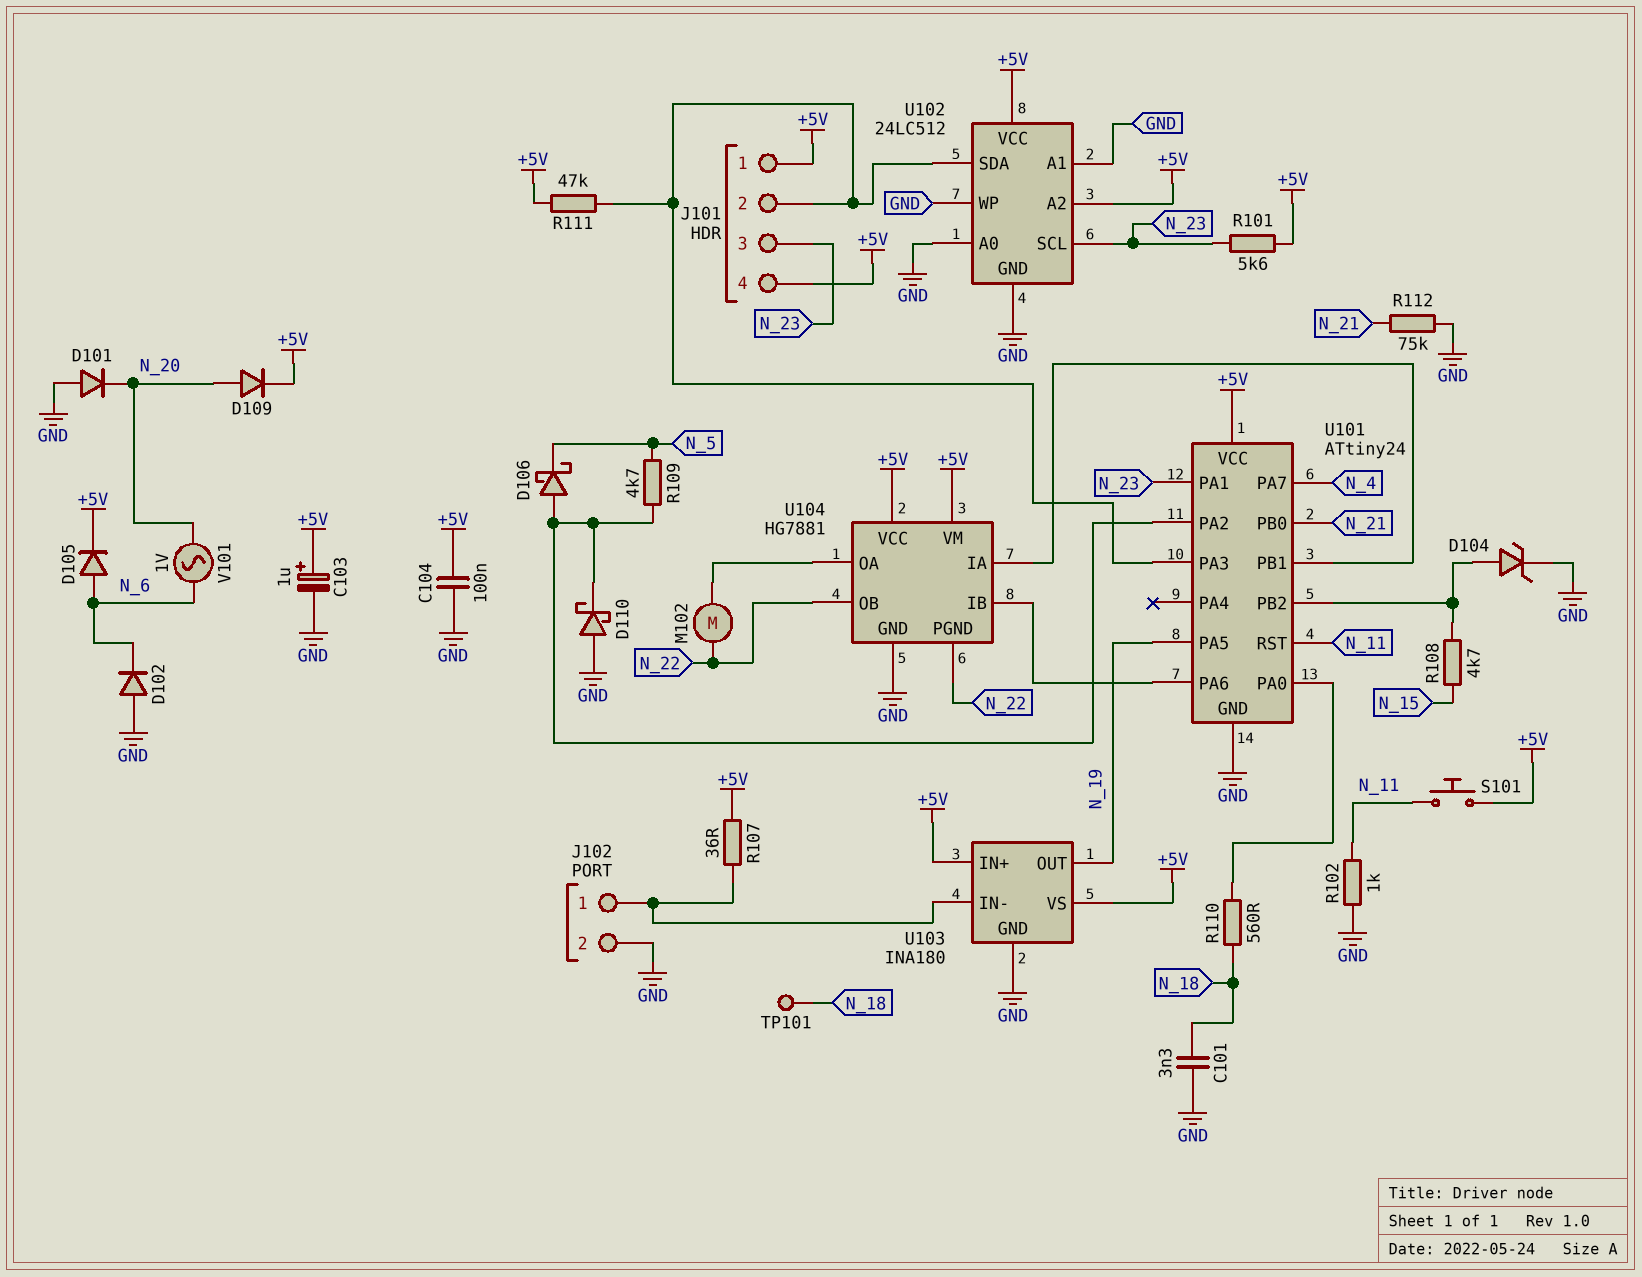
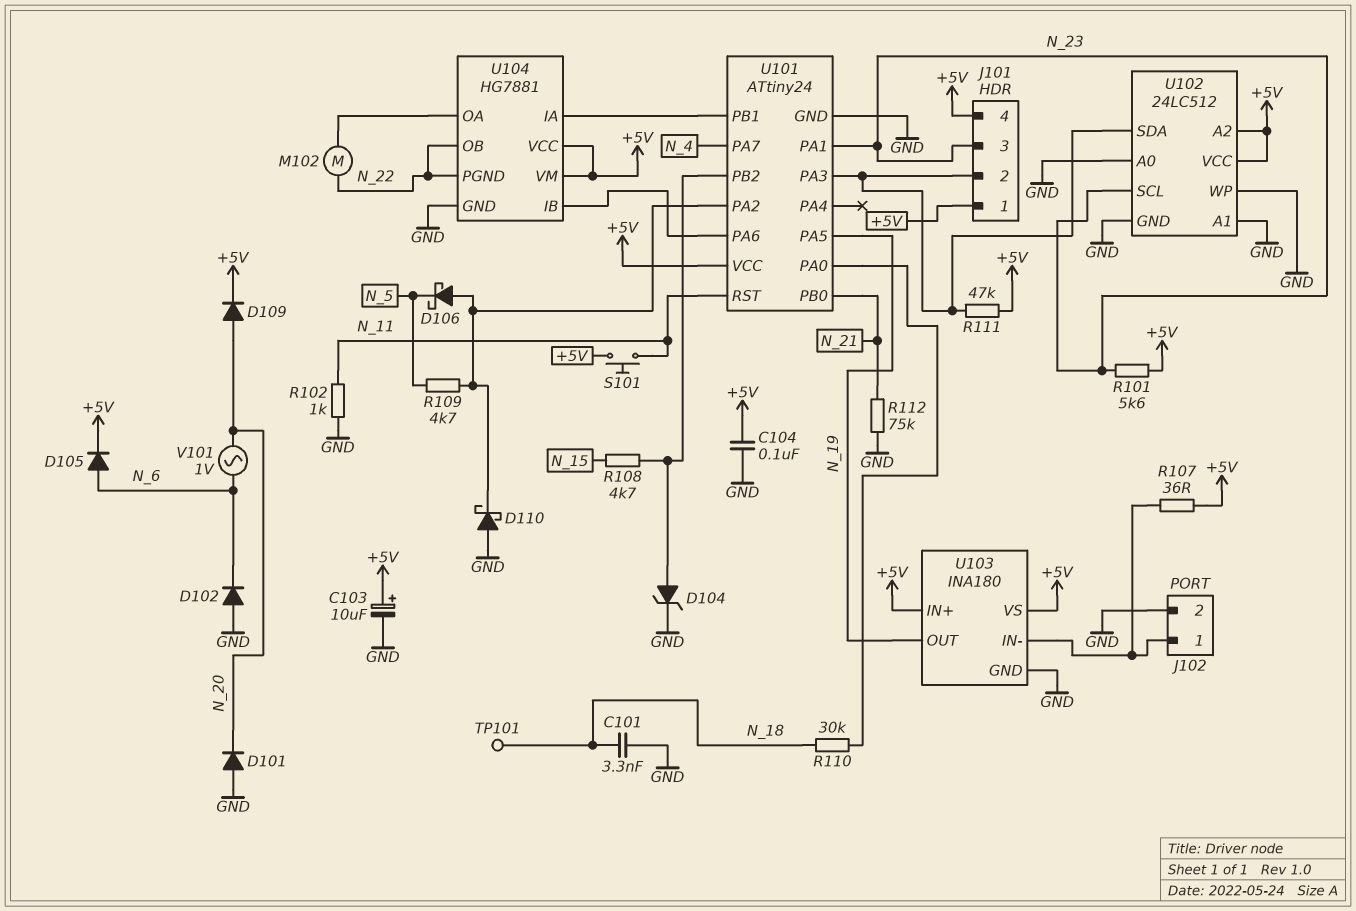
C103: 1uF (plus +5V, minus GND) -> 10uF (plus +5V, minus GND)
R110: 560 (N_18, U101/PA0) -> 30k (N_18, U101/PA0)

